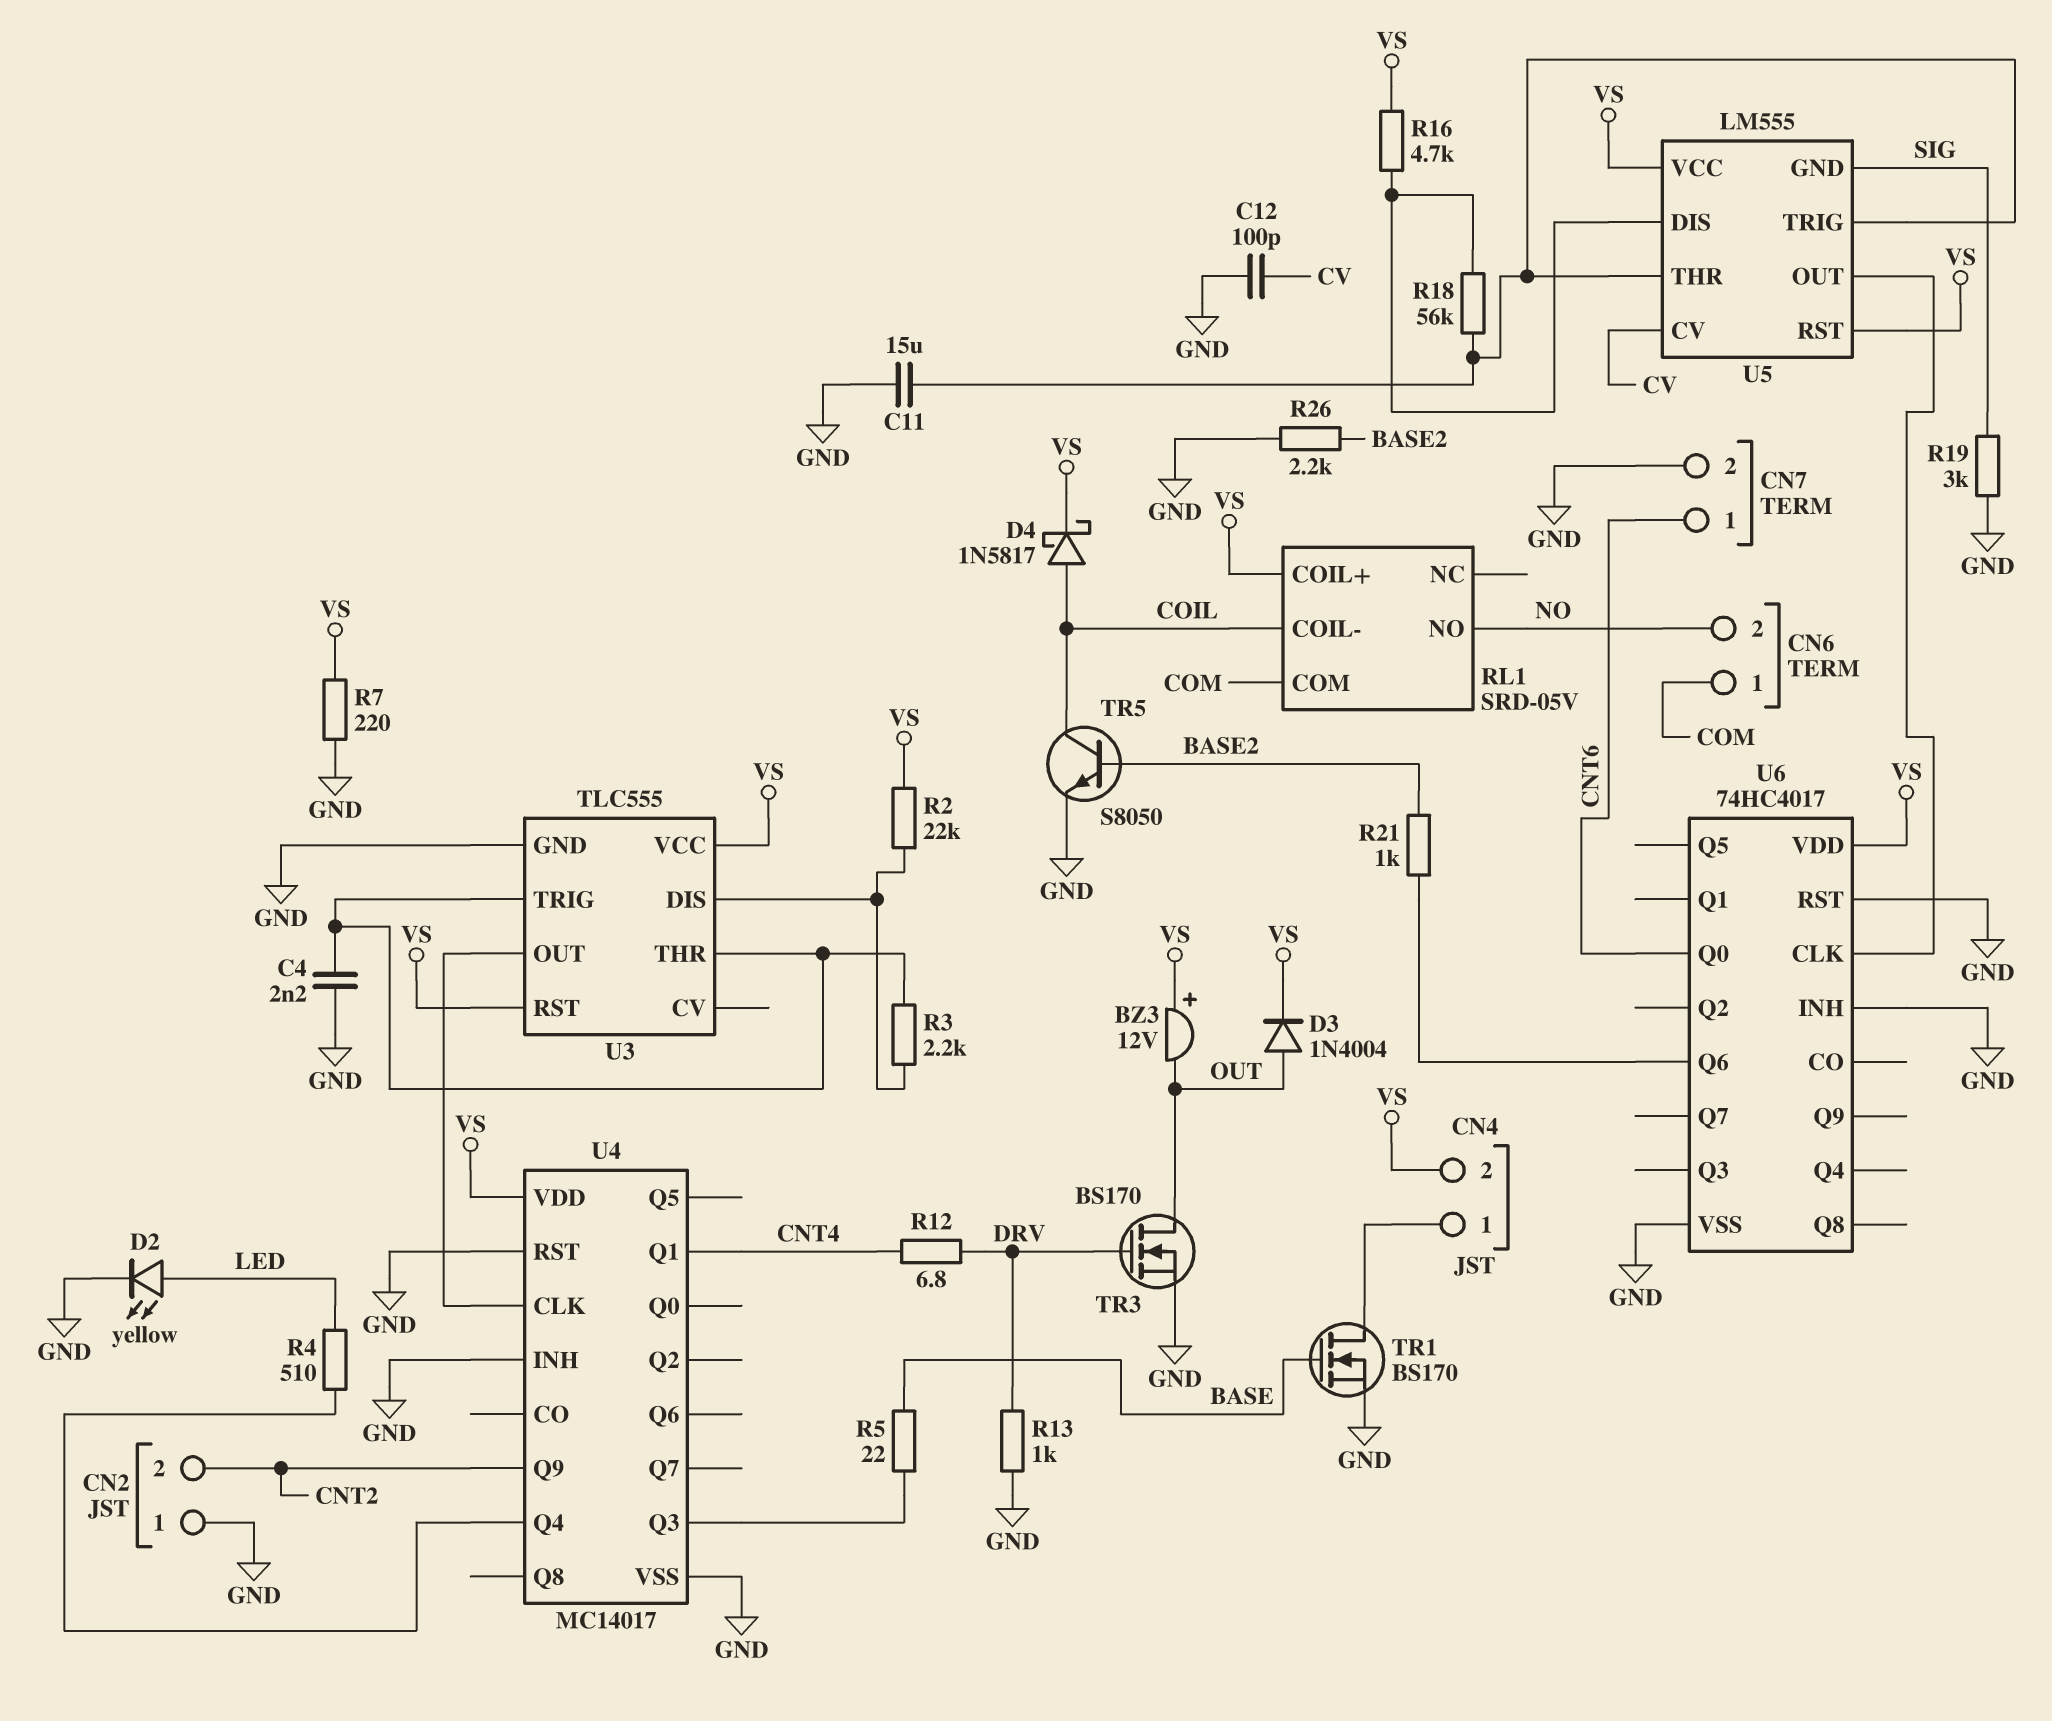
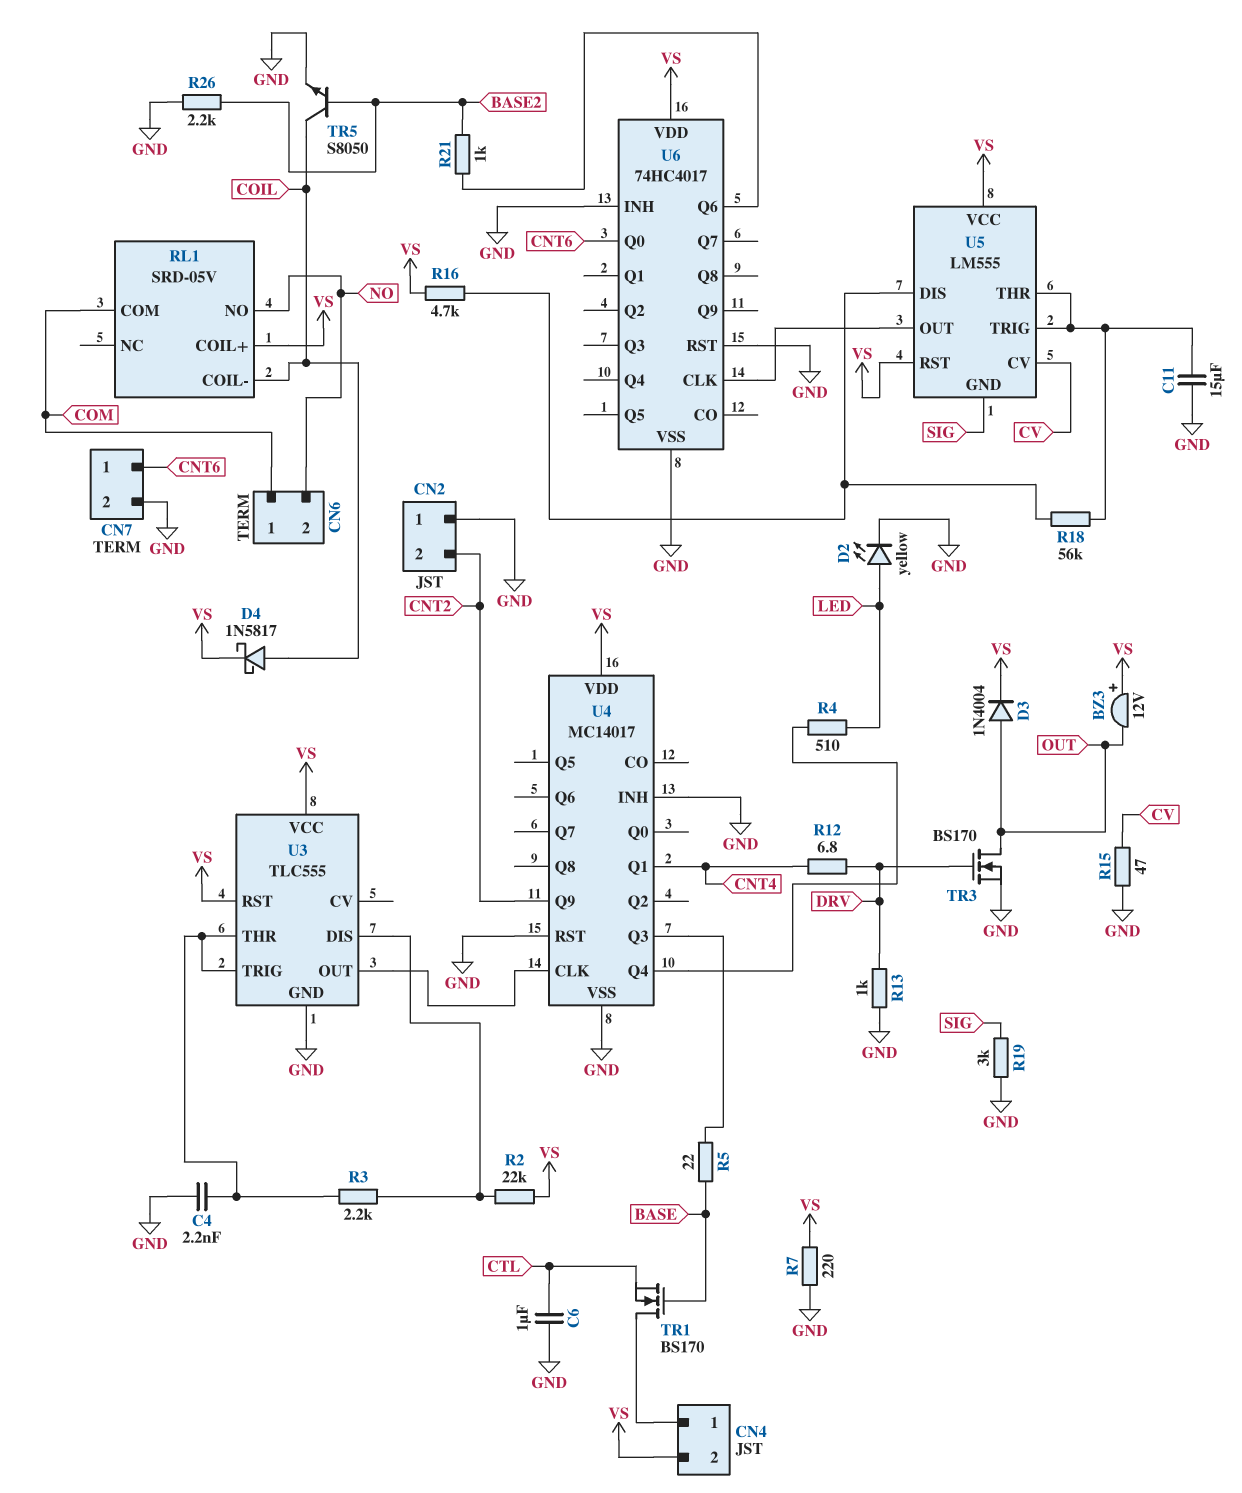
C6: none -> 1uF (CTL, GND)
C12: 100pF (CV, GND) -> none
R15: none -> 47 (CV, GND)
TR1: NMOS BS170 (G BASE, D CN4/1, S GND) -> NMOS BS170 (G BASE, D CN4/1, S CTL)

